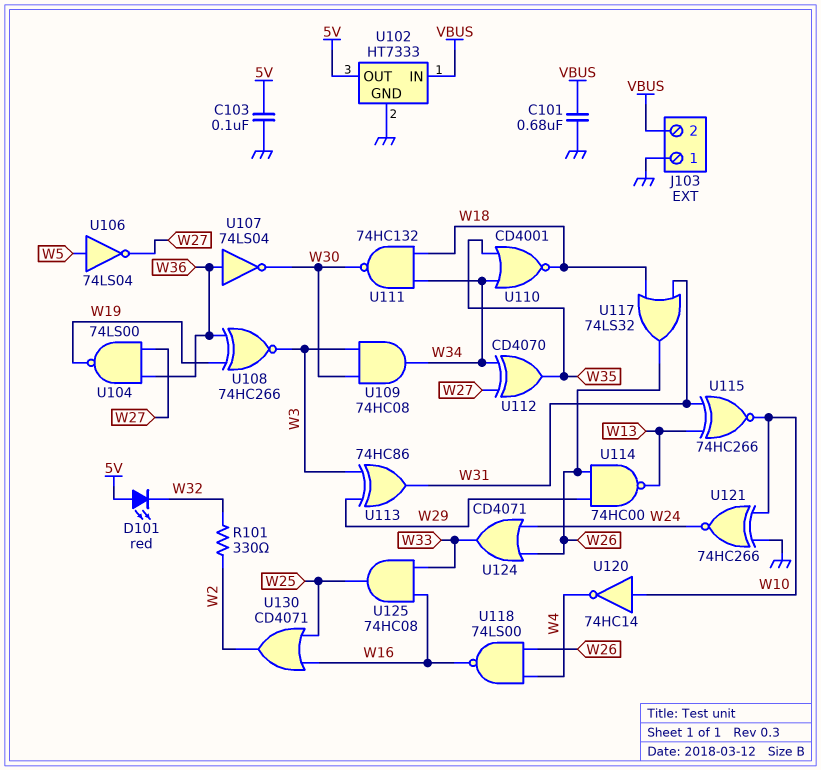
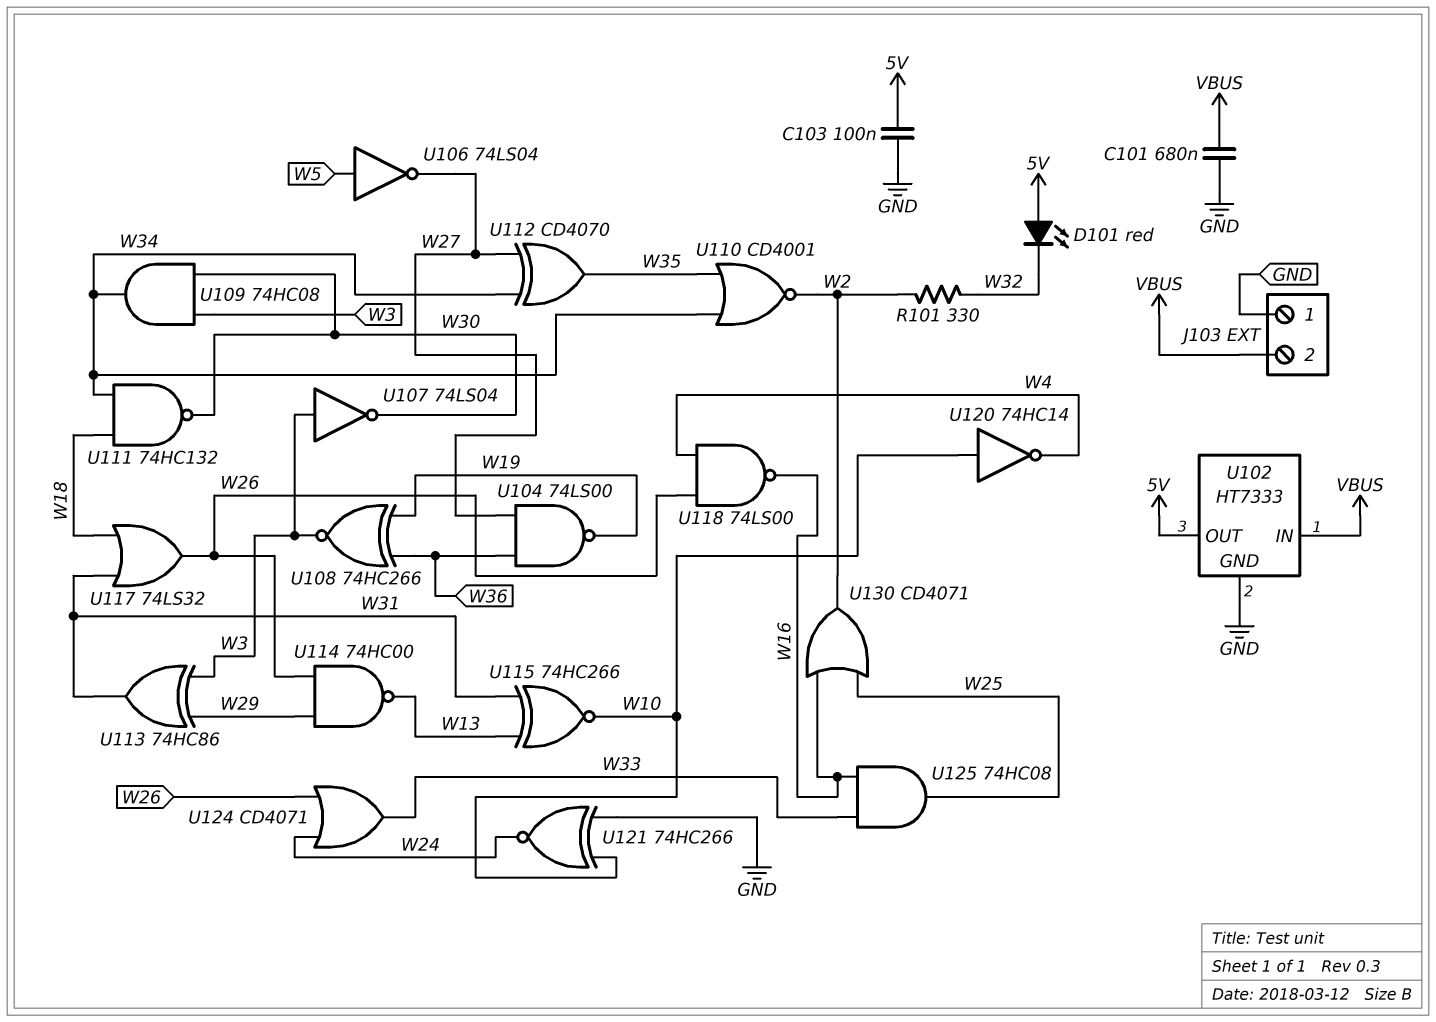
U107: NOT 74LS04 (in W36, out W30) -> NOT 74LS04 (in W3, out W30)
U110: NOR CD4001 (in W34, in W35, out W18) -> NOR CD4001 (in W34, in W35, out W2)

